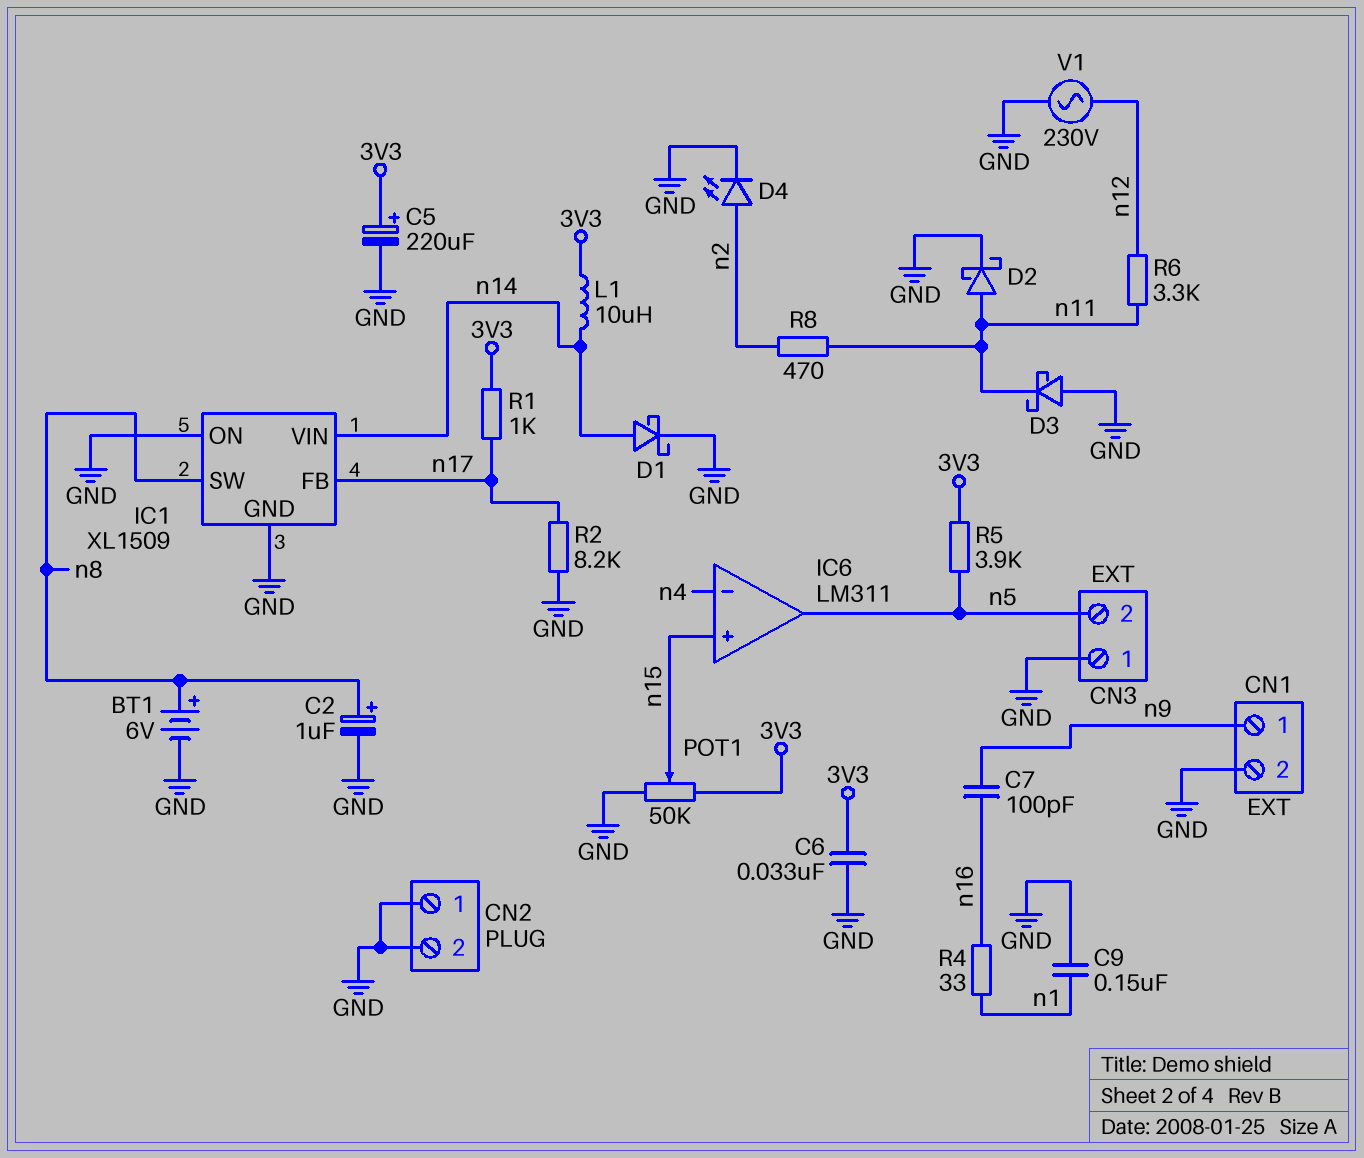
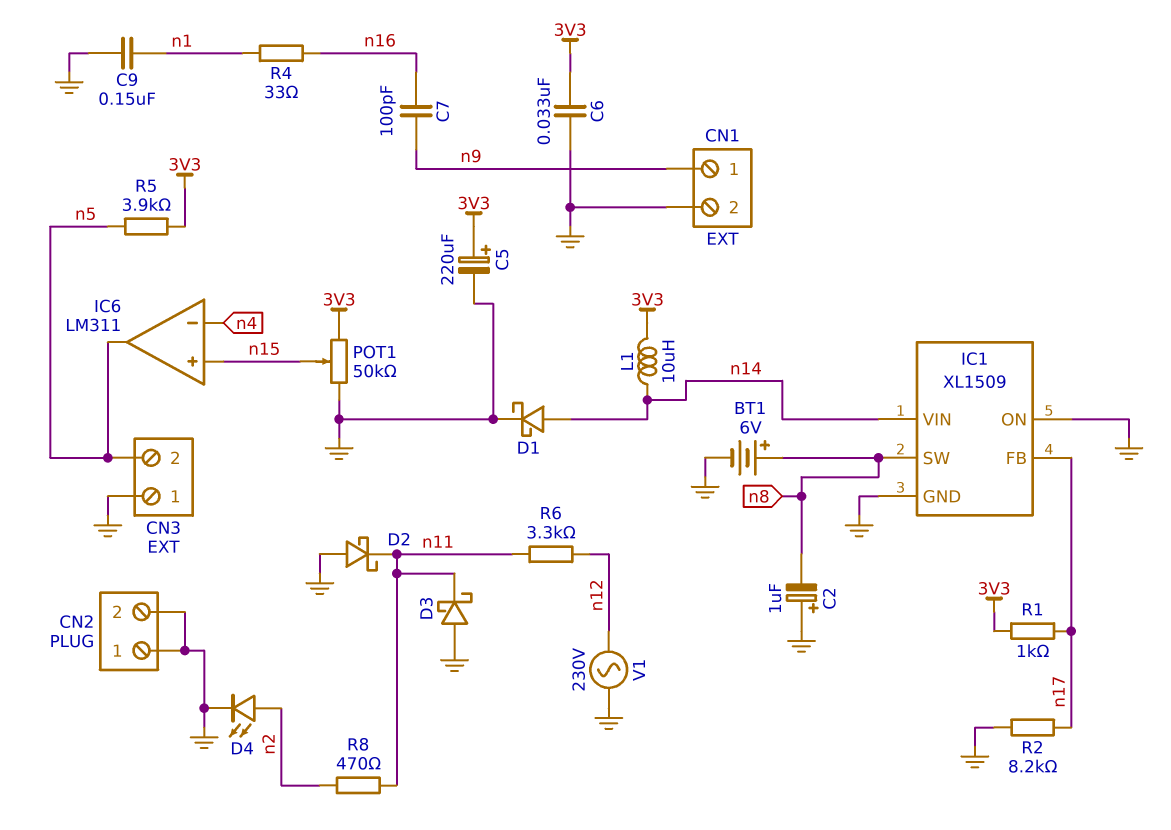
C2: 1uF (plus n8, minus GND) -> 1uF (plus GND, minus n8)
D2: schottky (A n11, K GND) -> schottky (A GND, K n11)

